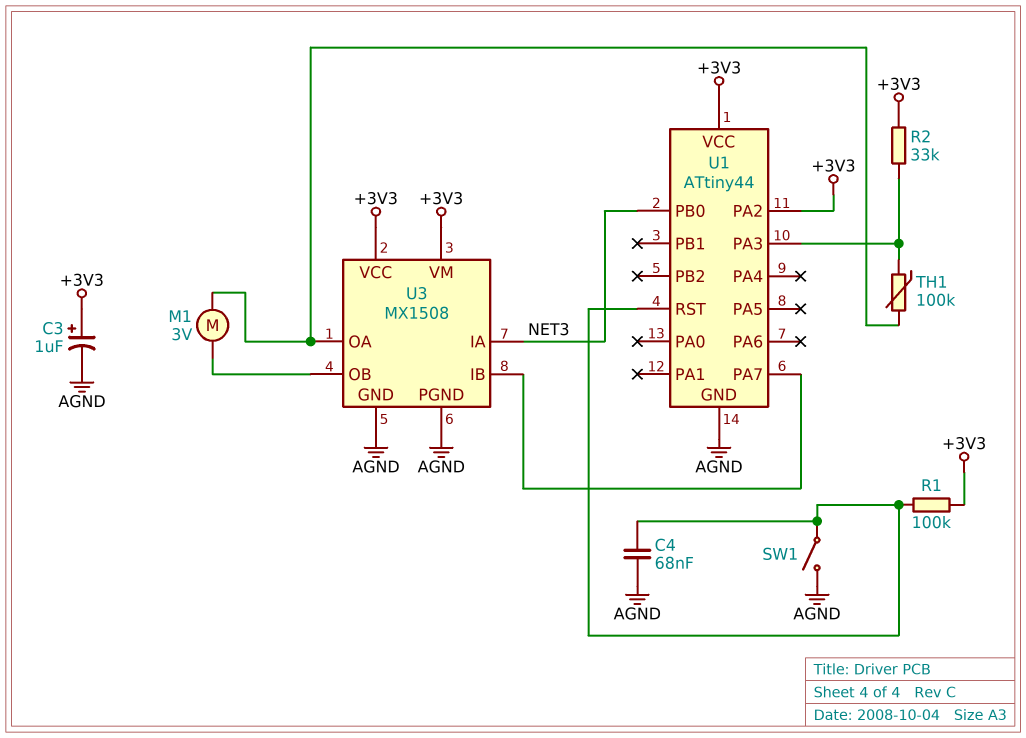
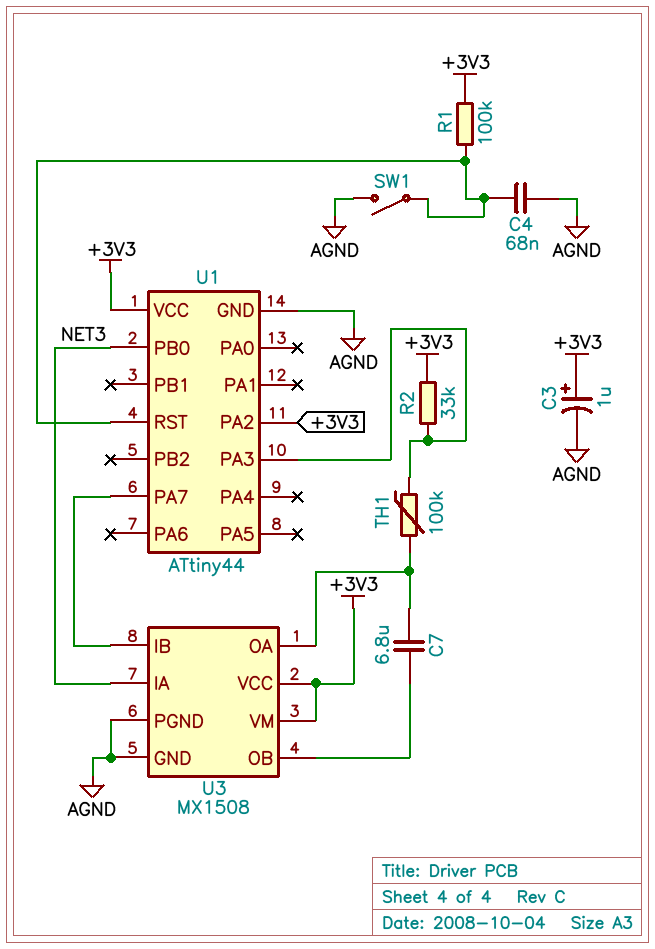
C7: none -> 6.8uF (U3/OA, U3/OB)
M1: motor 3V (U3/OA, U3/OB) -> none

